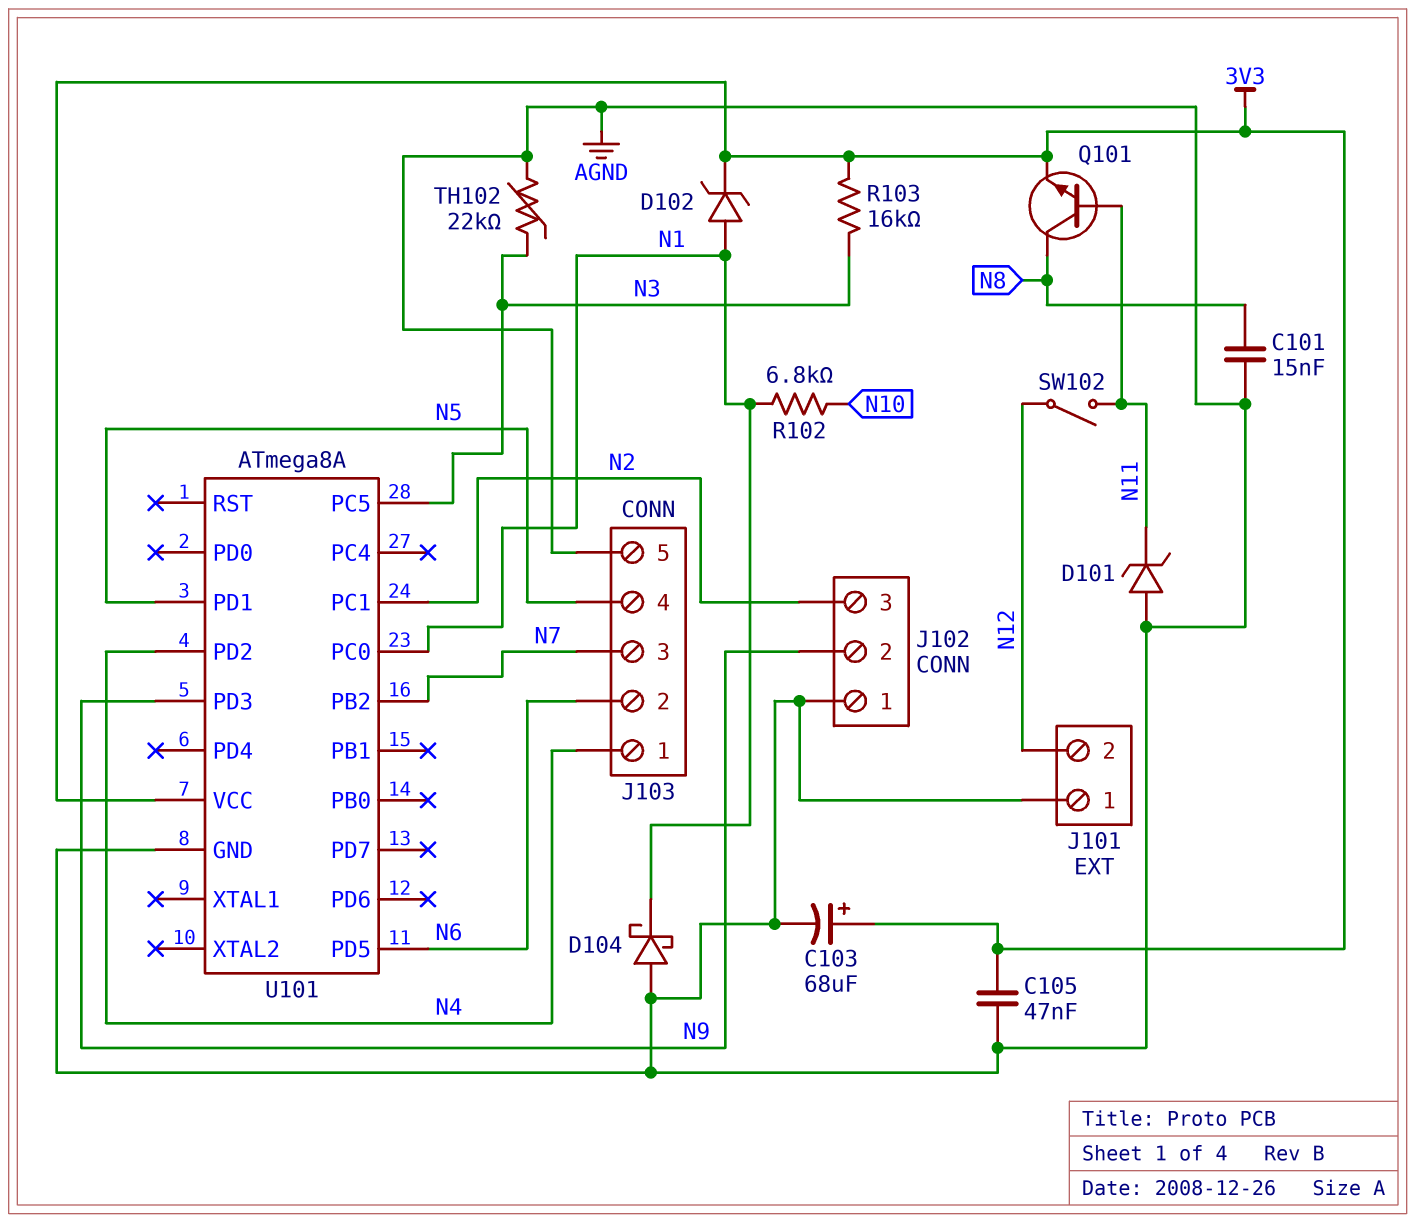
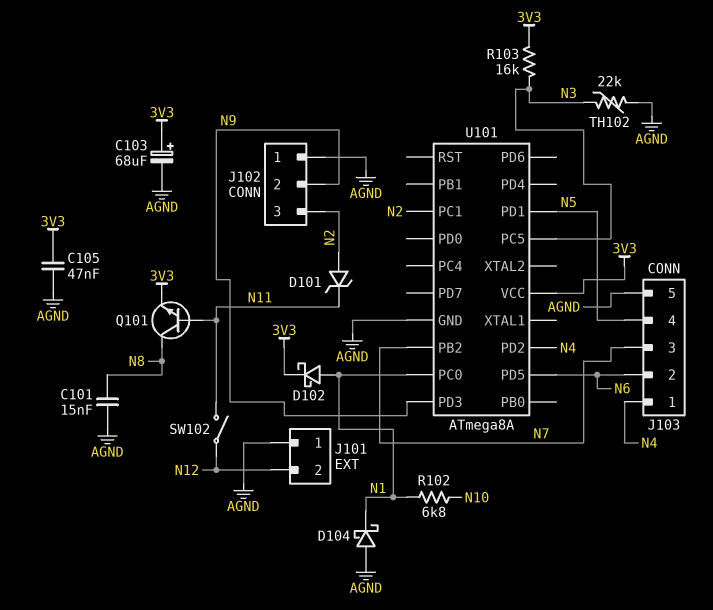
D101: zener (A AGND, K N11) -> zener (A N2, K N11)
D102: zener (A N1, K 3V3) -> schottky (A N1, K 3V3)

